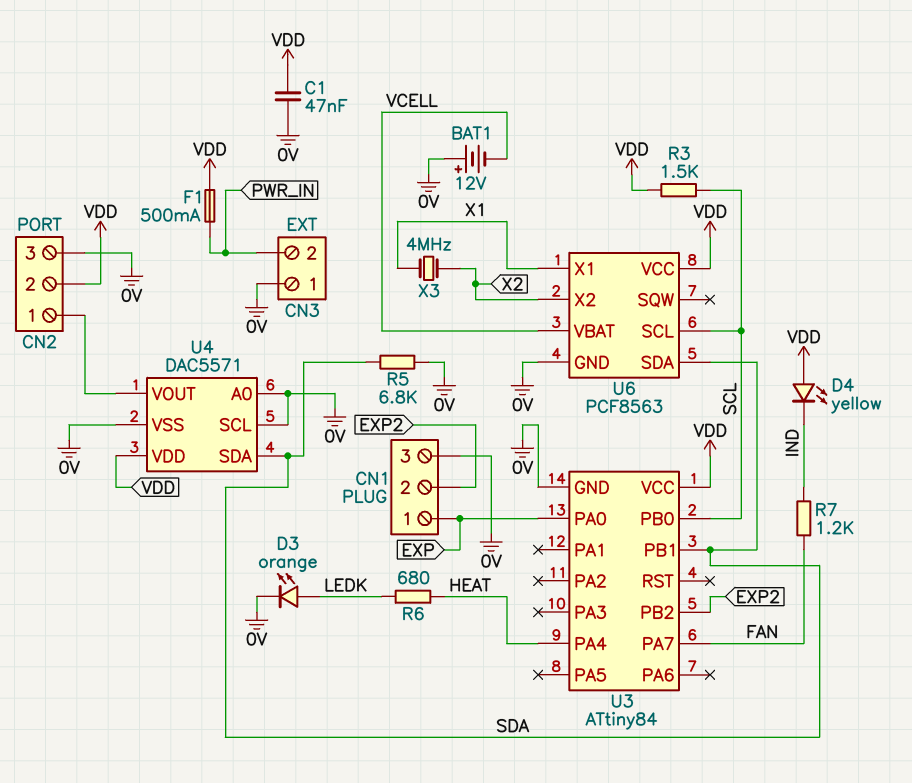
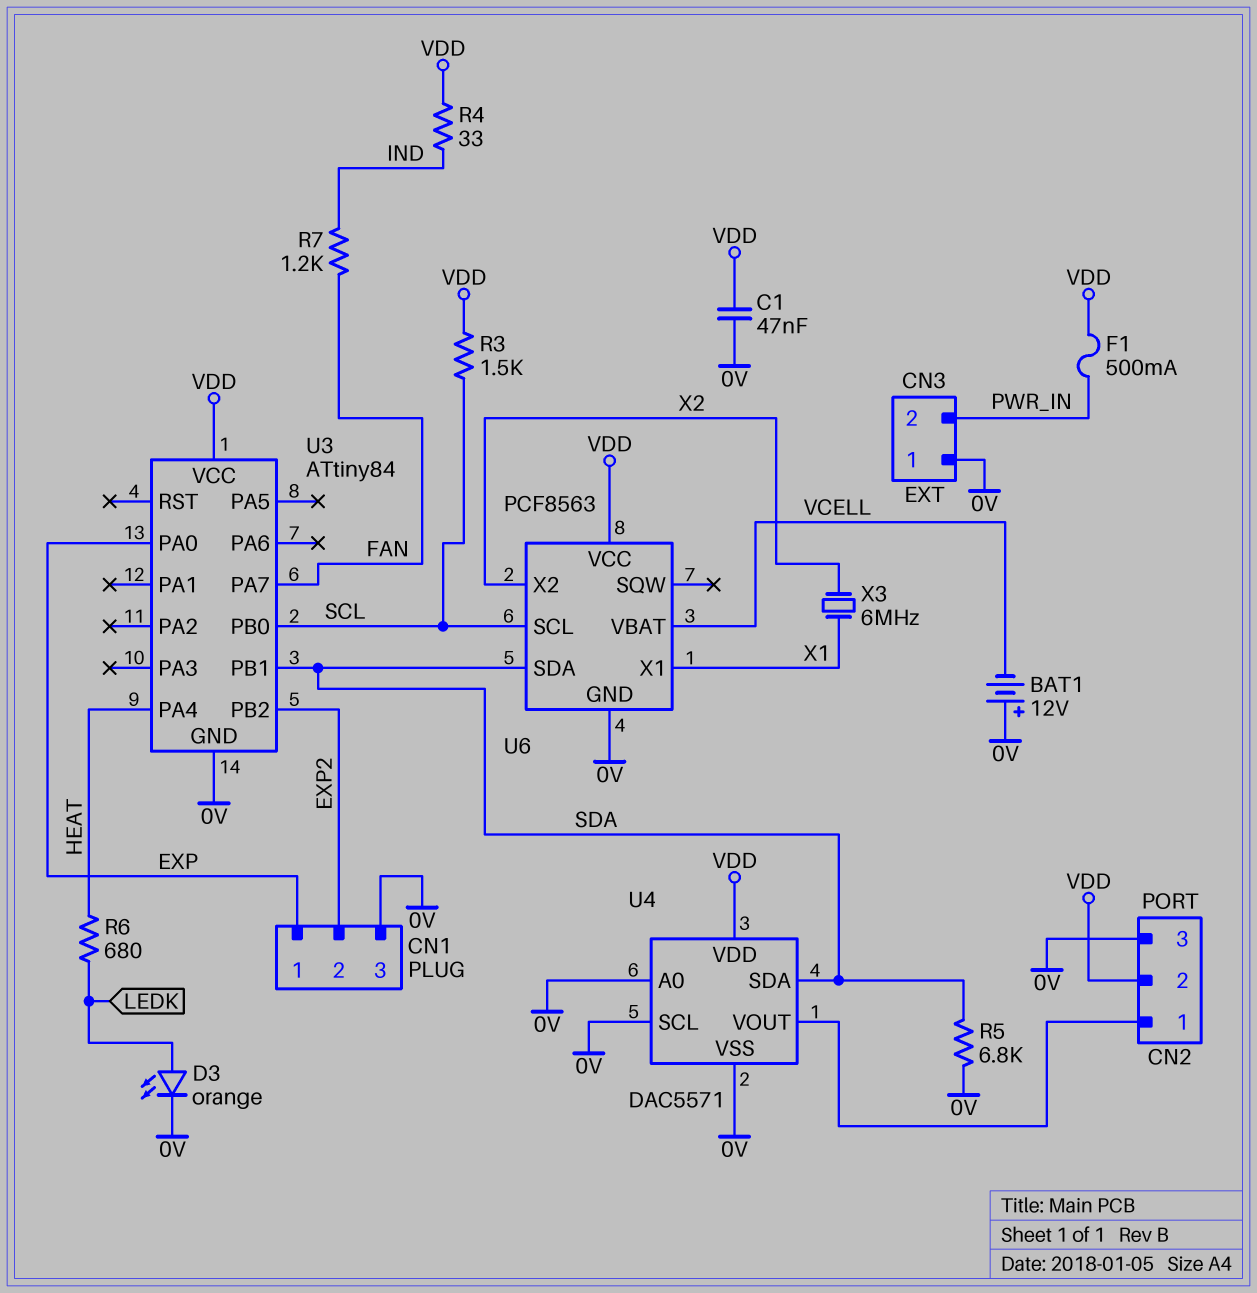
D4: LED yellow (A VDD, K IND) -> none
R4: none -> 33 (IND, VDD)
X3: 4MHz (X1, X2) -> 6MHz (X1, X2)

